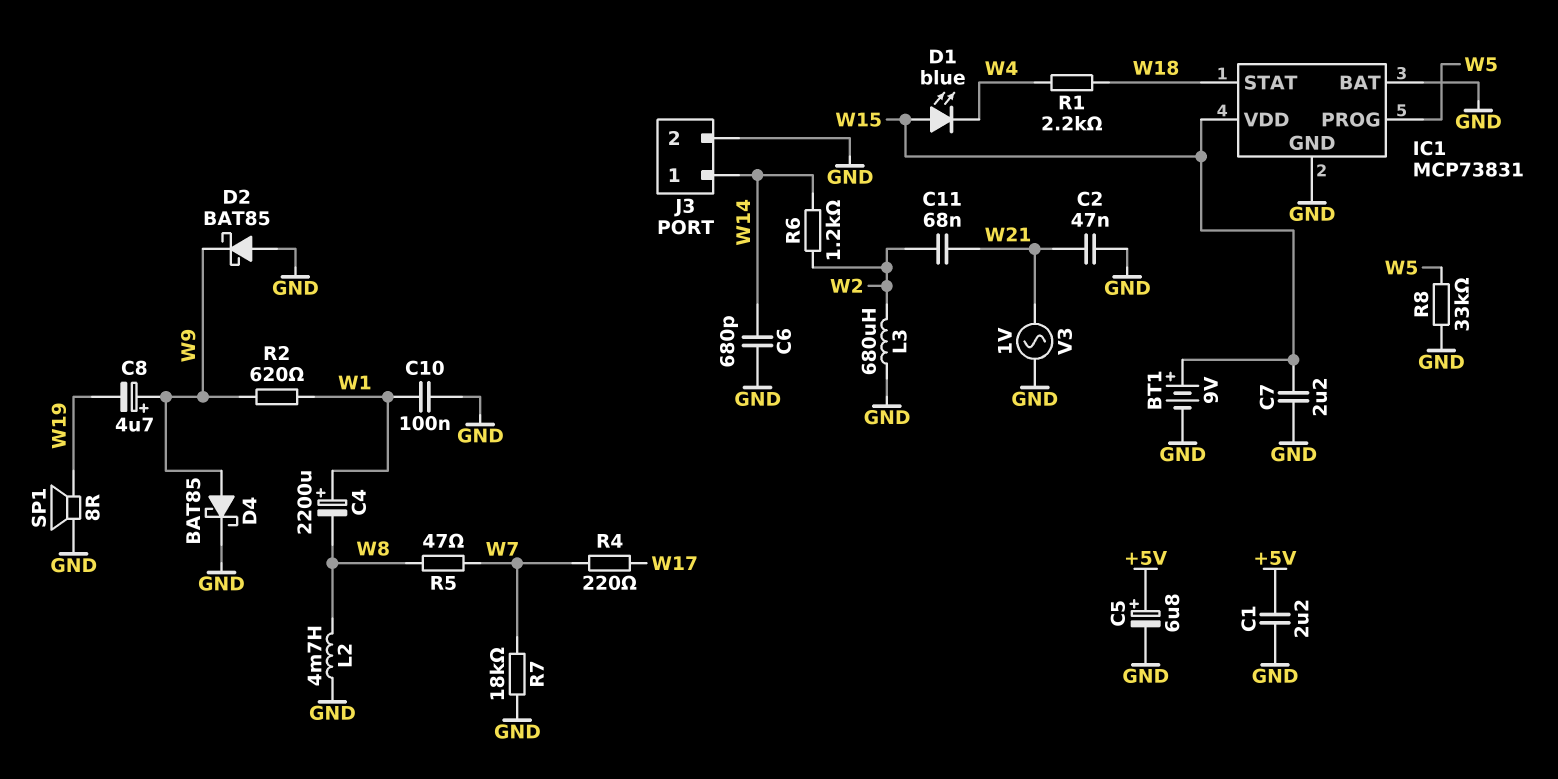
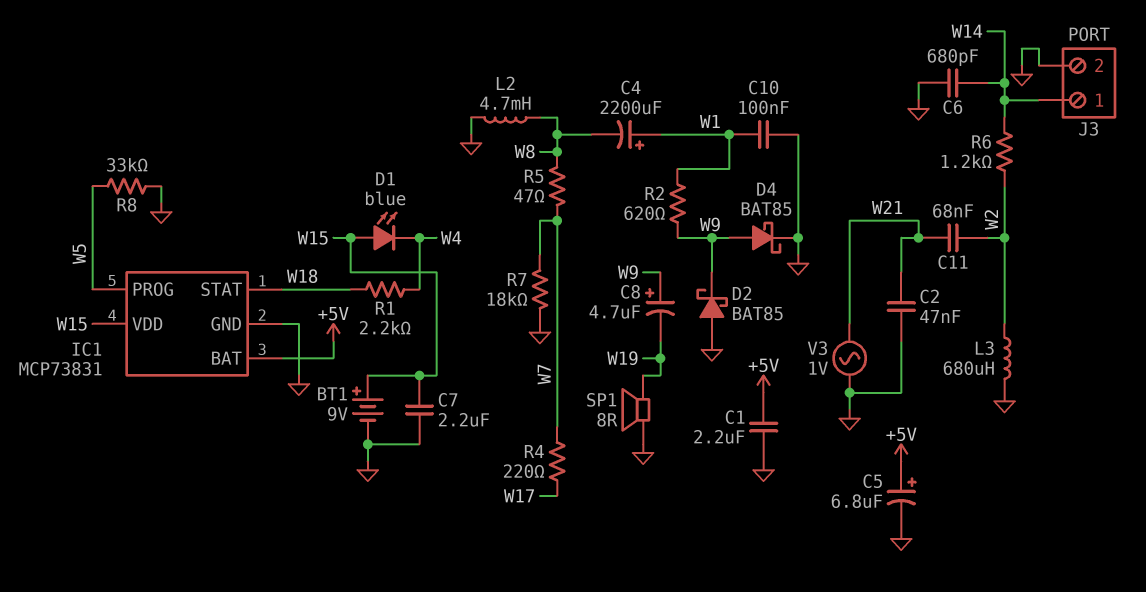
IC1 pin BAT: GND -> +5V

